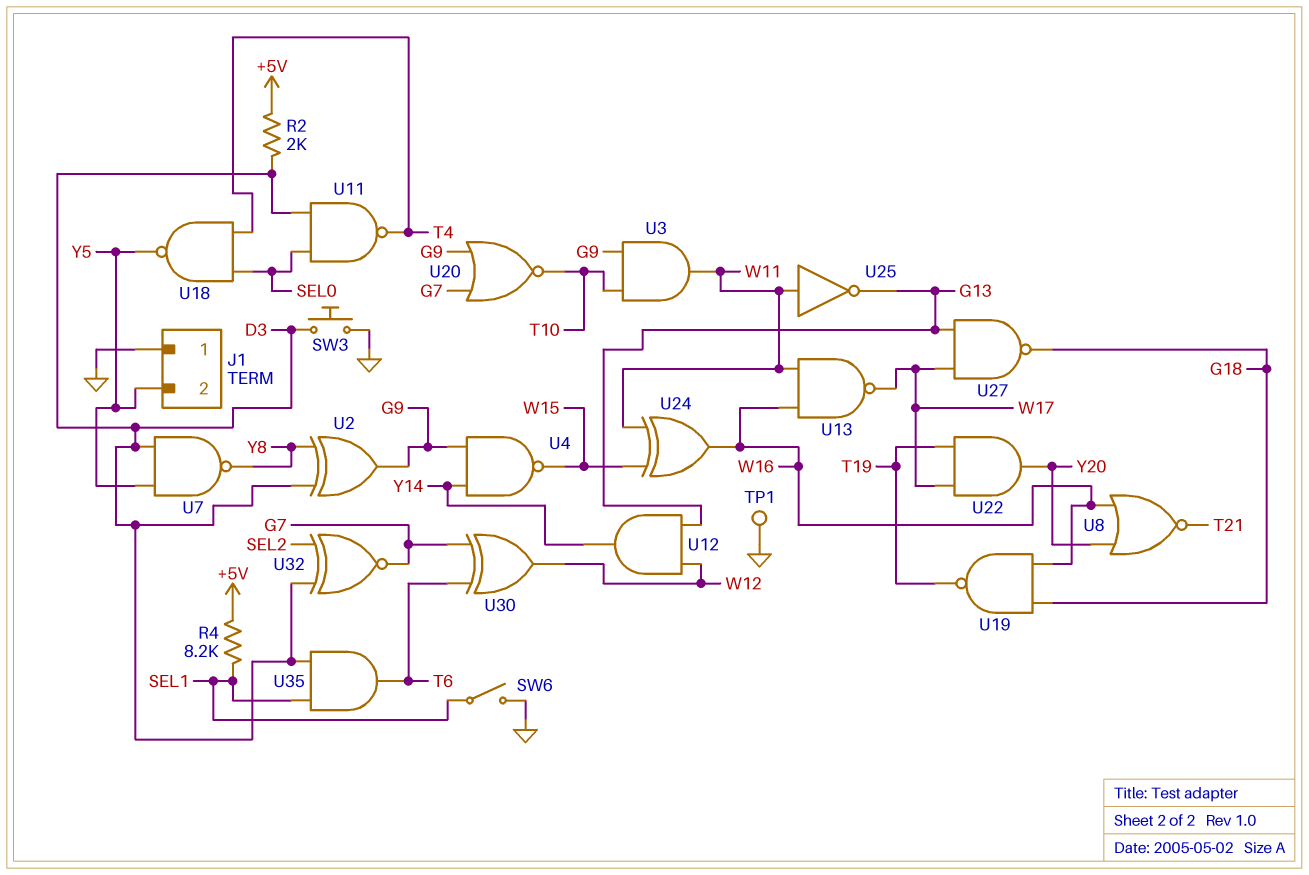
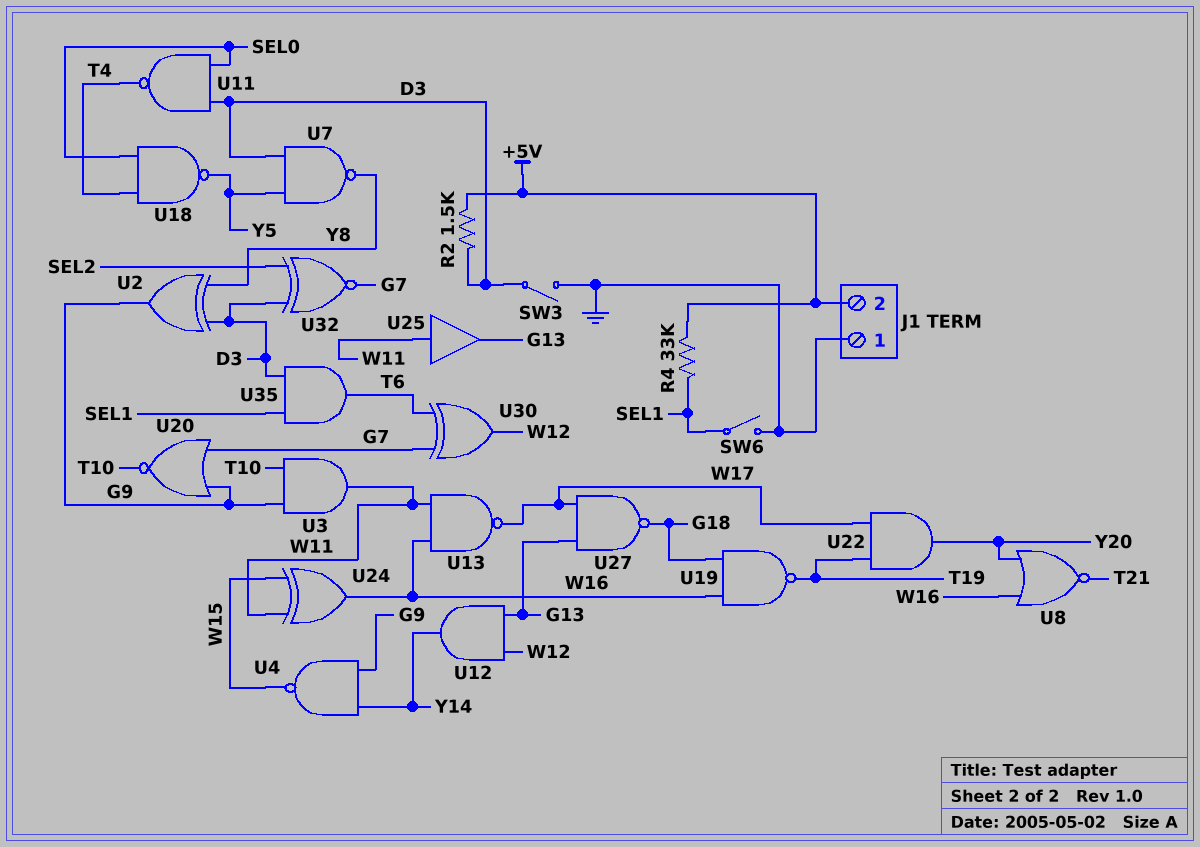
J1 pin 2: Y5 -> +5V
R2: 2k (+5V, D3) -> 1.5k (+5V, D3)
R4: 8.2k (+5V, SEL1) -> 33k (+5V, SEL1)
SW3: button (D3, GND) -> switch (D3, GND)
TP1: test point (GND) -> none
U25: NOT (in W11, out G13) -> buffer (in W11, out G13)

